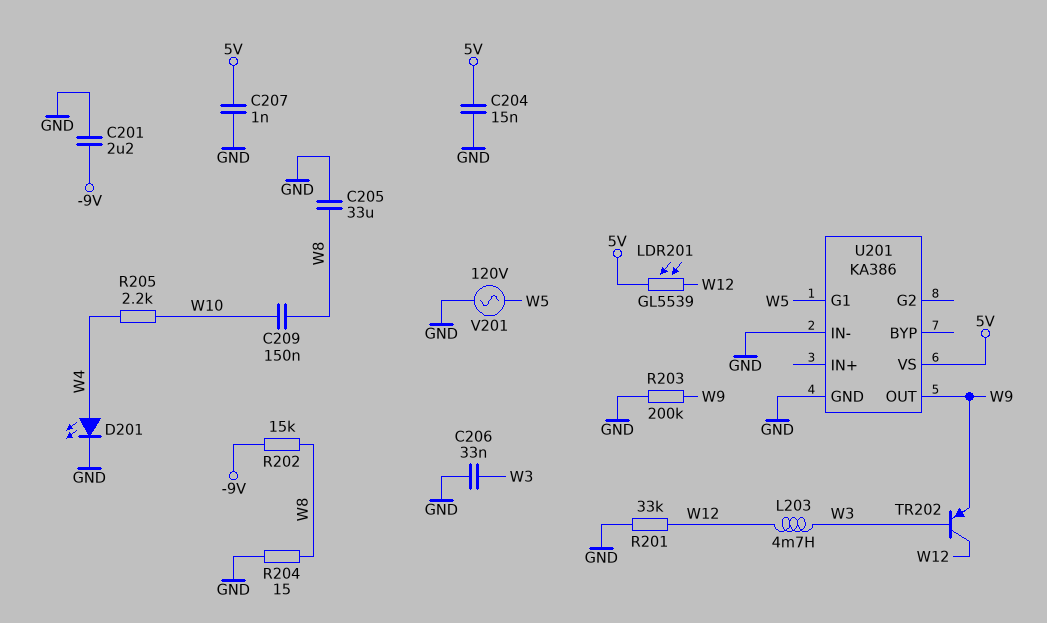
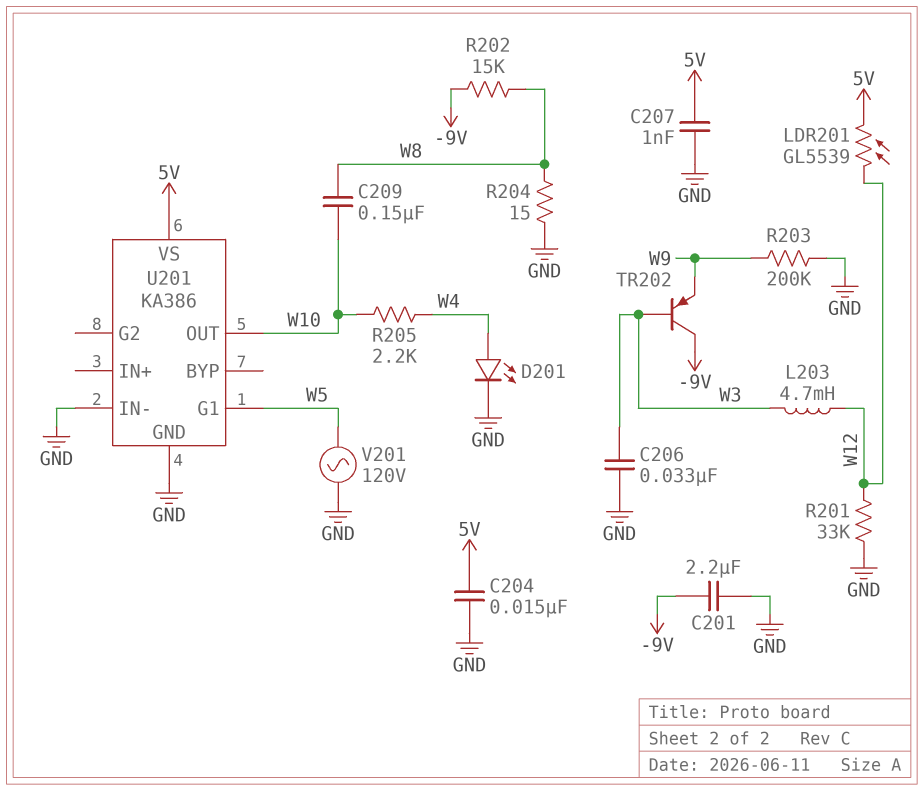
C205: 33uF (GND, W8) -> none
TR202: PNP (B W3, C W12, E W9) -> PNP (B W3, C -9V, E W9)
U201 pin OUT: W9 -> W10

